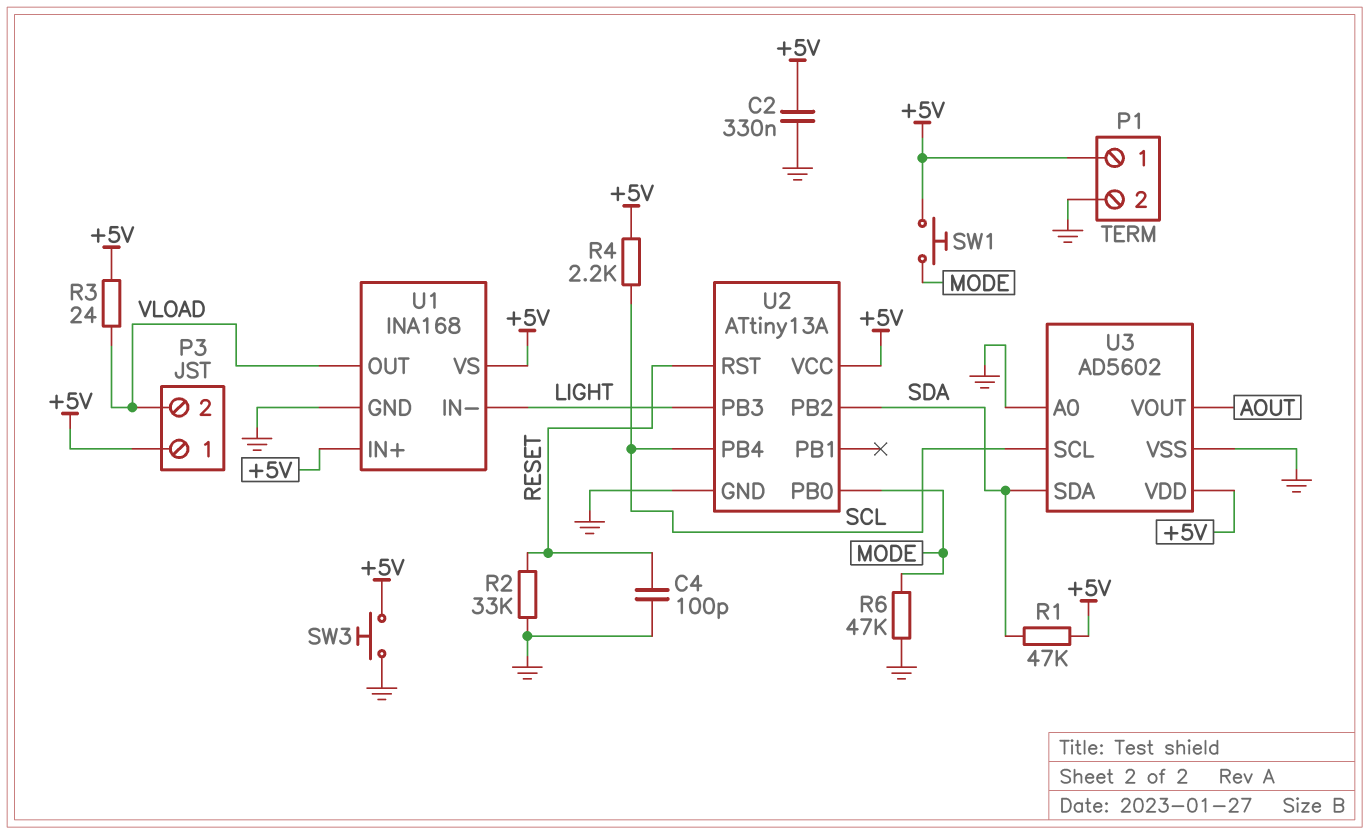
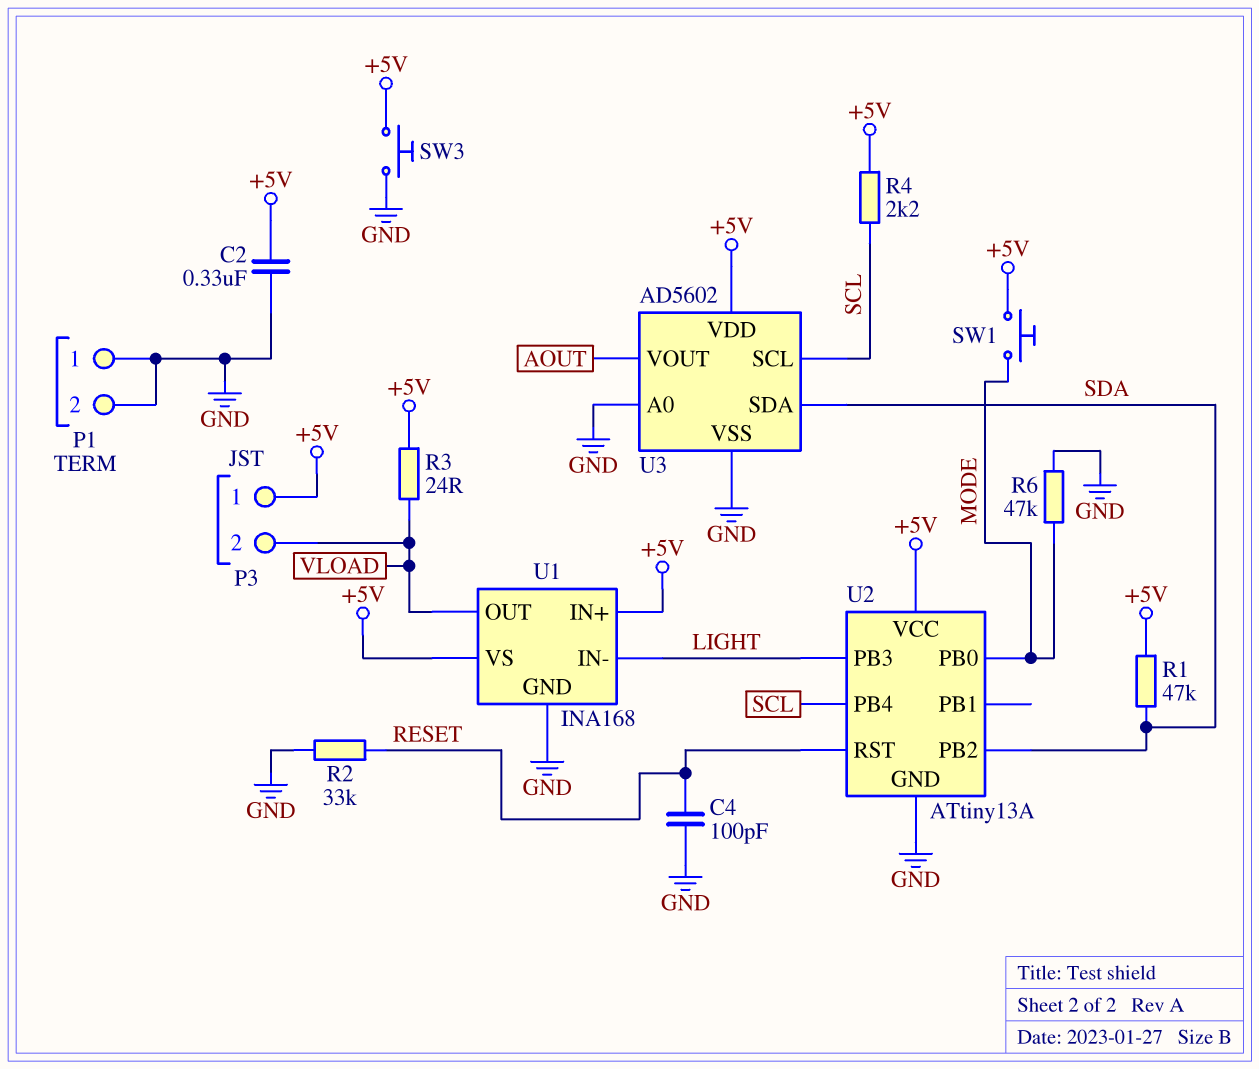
P1 pin 1: +5V -> GND

